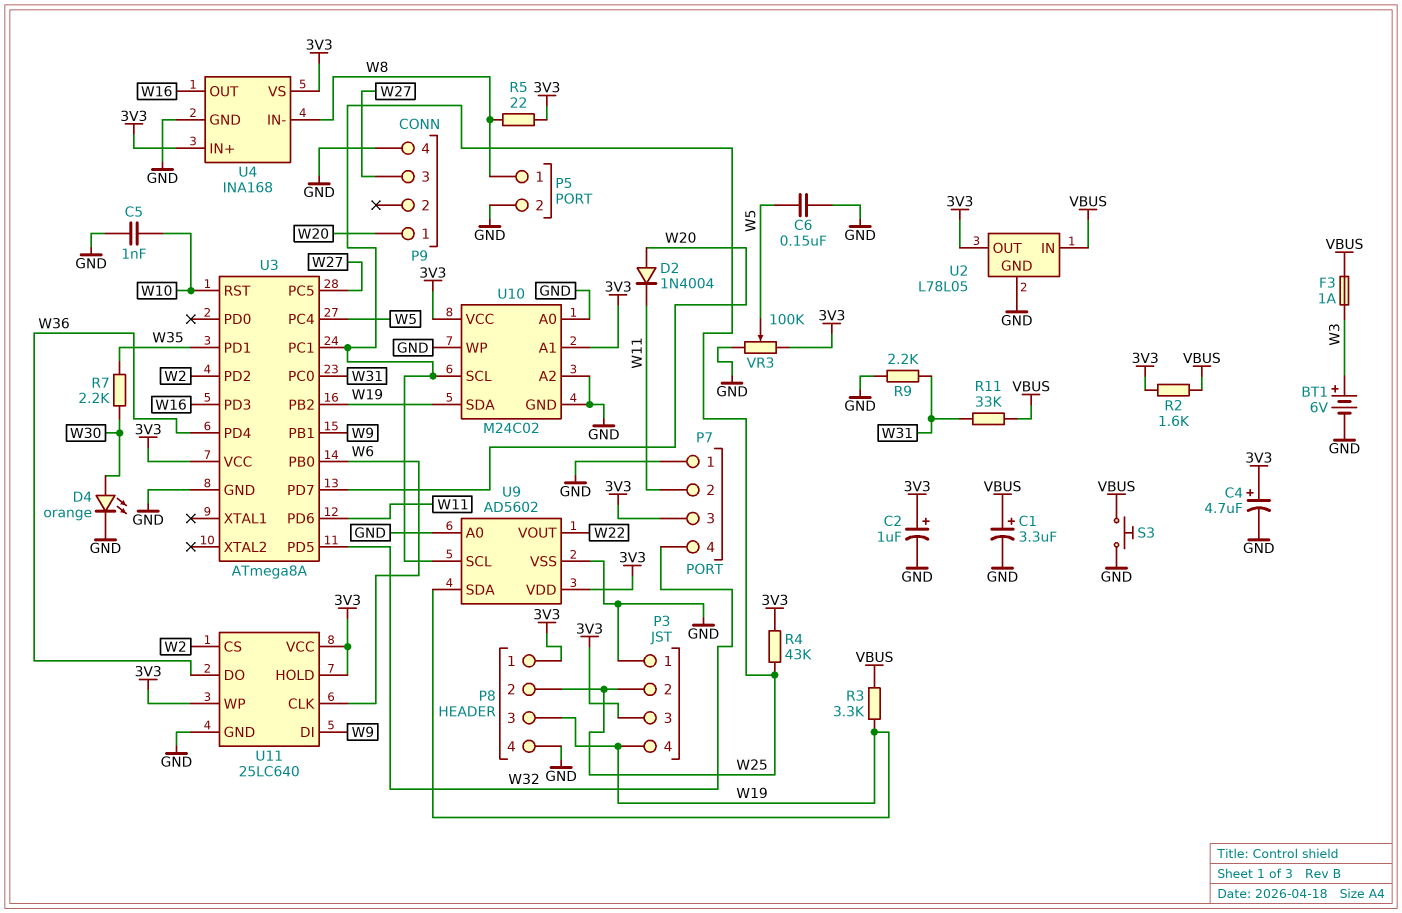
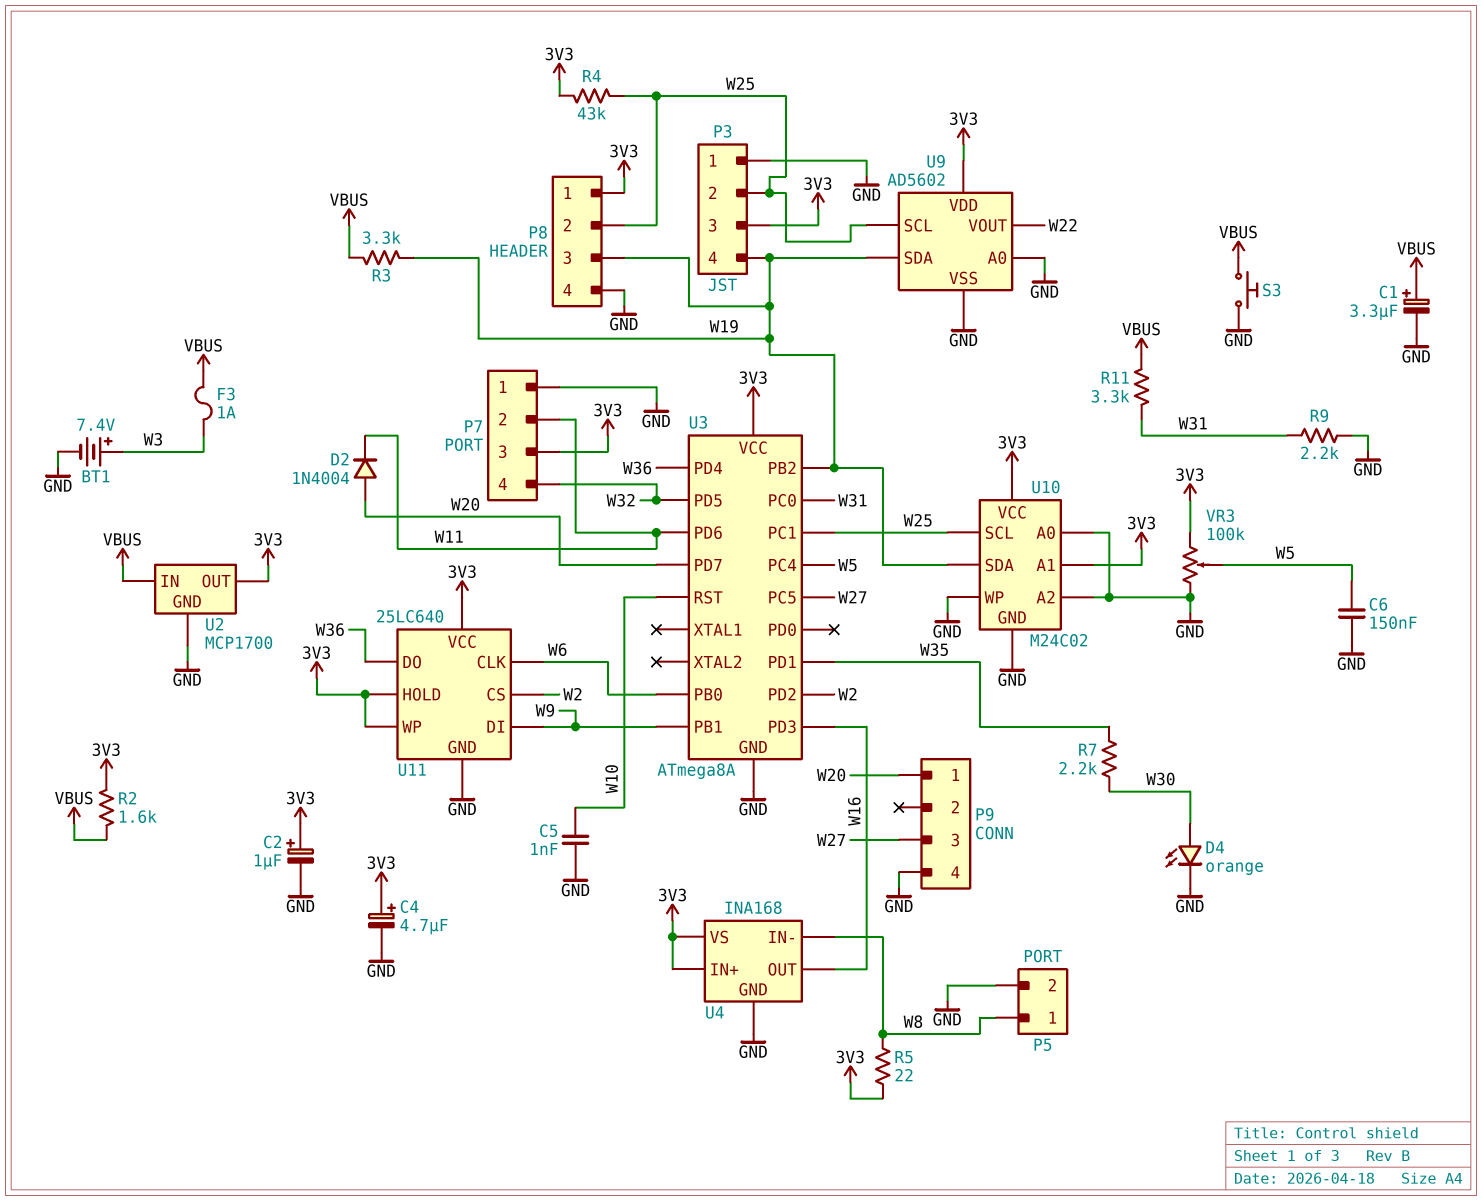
BT1: 6V (plus W3, minus GND) -> 7.4V (plus W3, minus GND)
R11: 33k (VBUS, W31) -> 3.3k (VBUS, W31)
U2: L78L05 -> MCP1700

